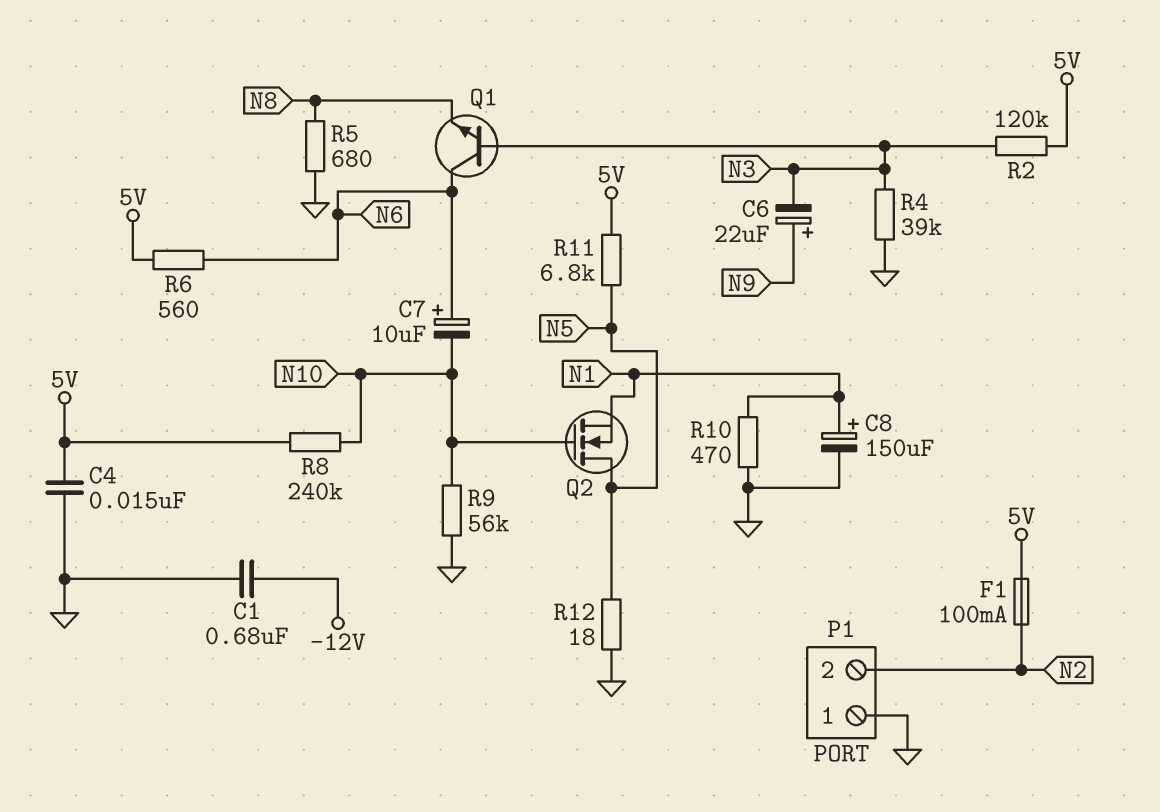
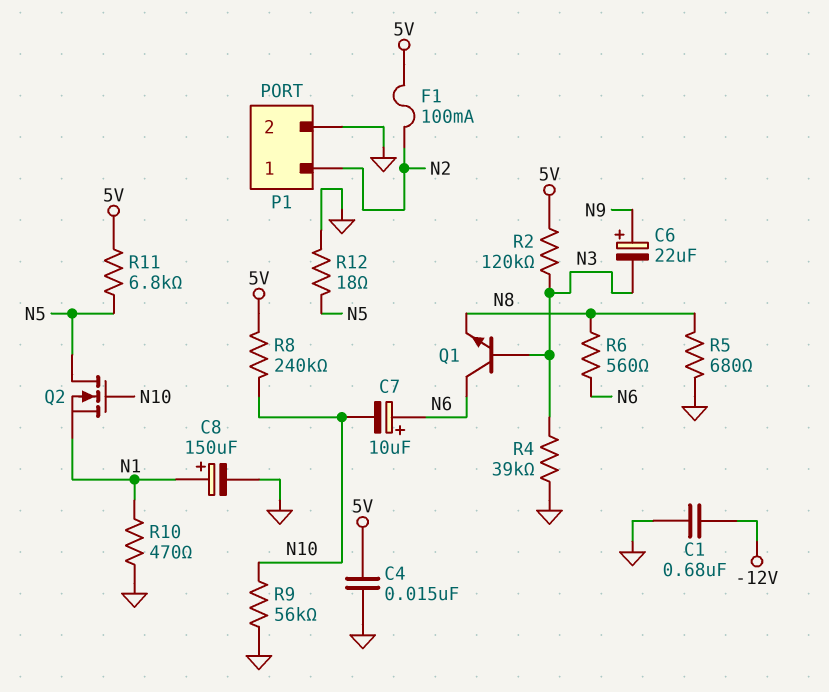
P1 pin 1: GND -> N2
P1 pin 2: N2 -> GND
R6: 560 (5V, N6) -> 560 (N6, N8)

